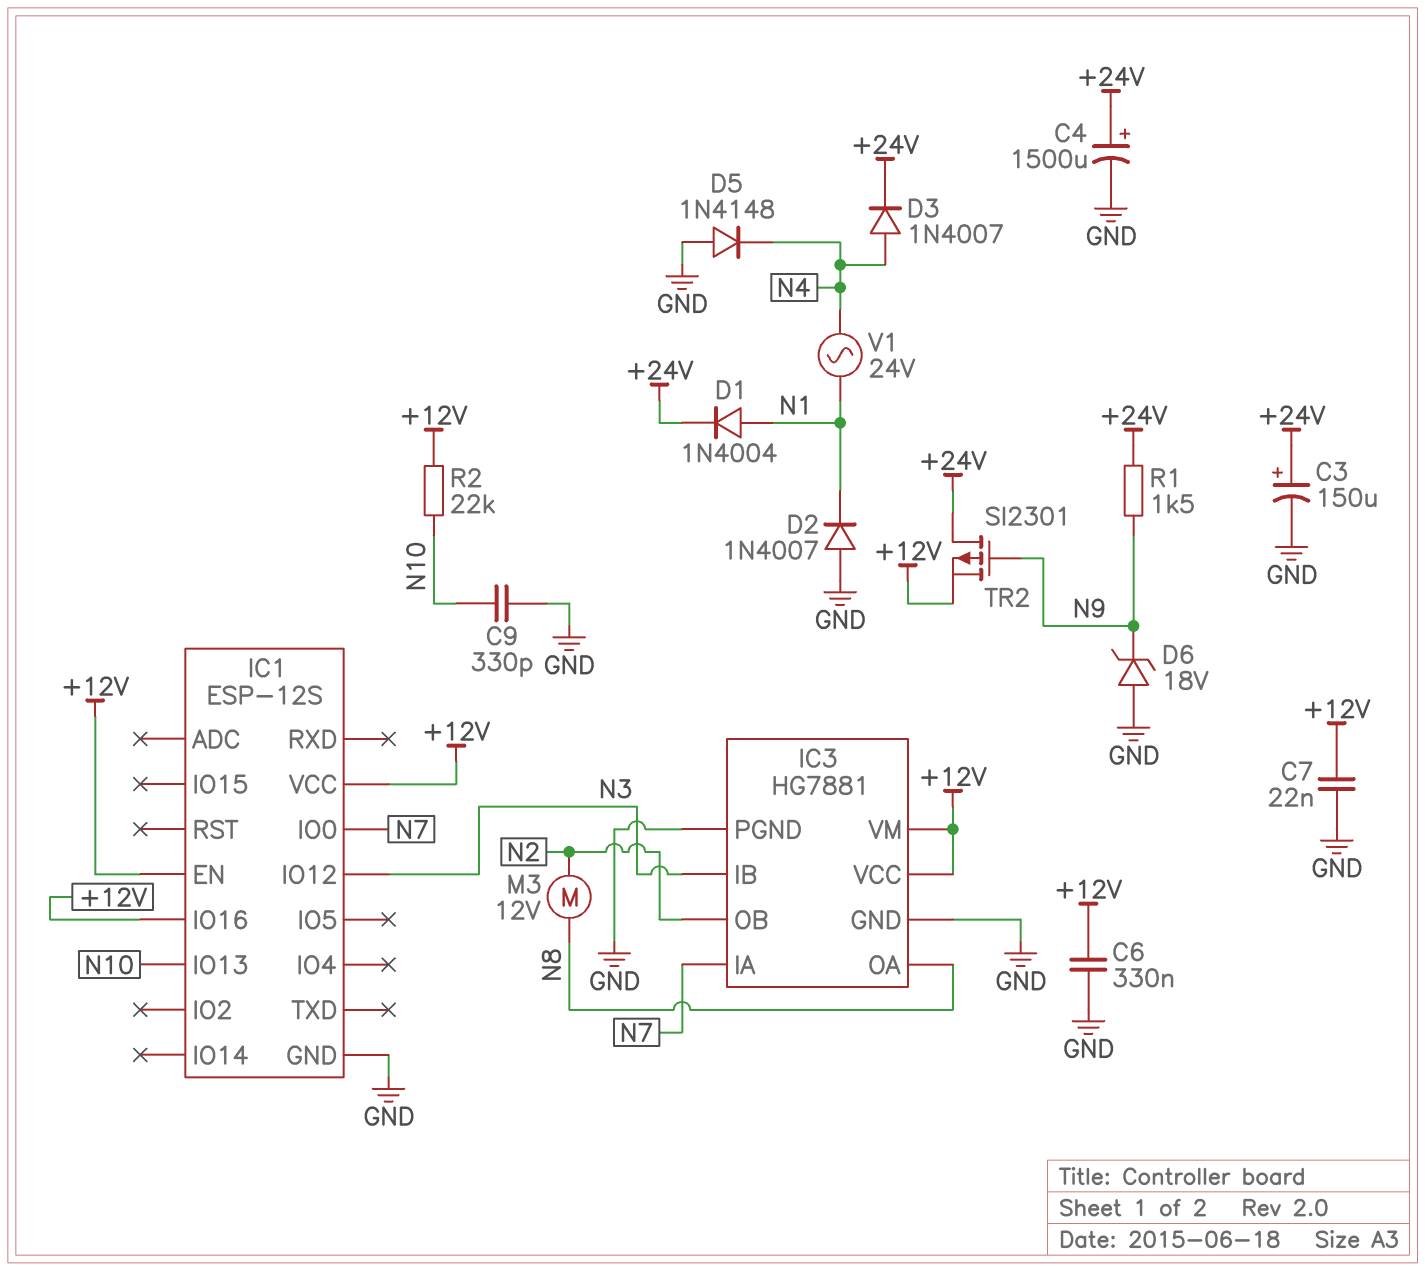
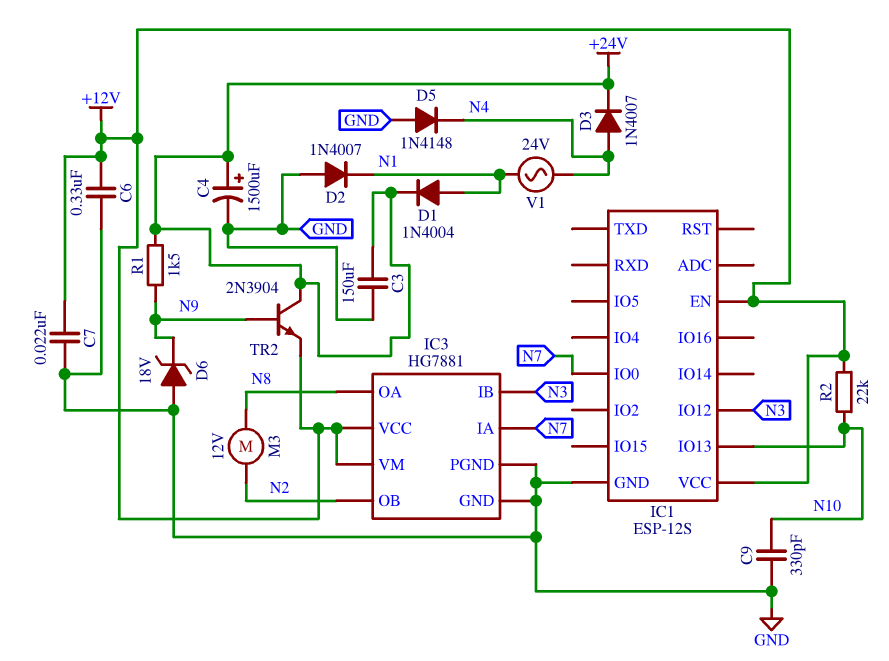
C3: 150uF (plus +24V, minus GND) -> 150uF (+24V, GND)
IC1 pin IO16: +12V -> none
TR2: PMOS SI2301 (G N9, D +24V, S +12V) -> NPN 2N3904 (B N9, C +24V, E +12V)

